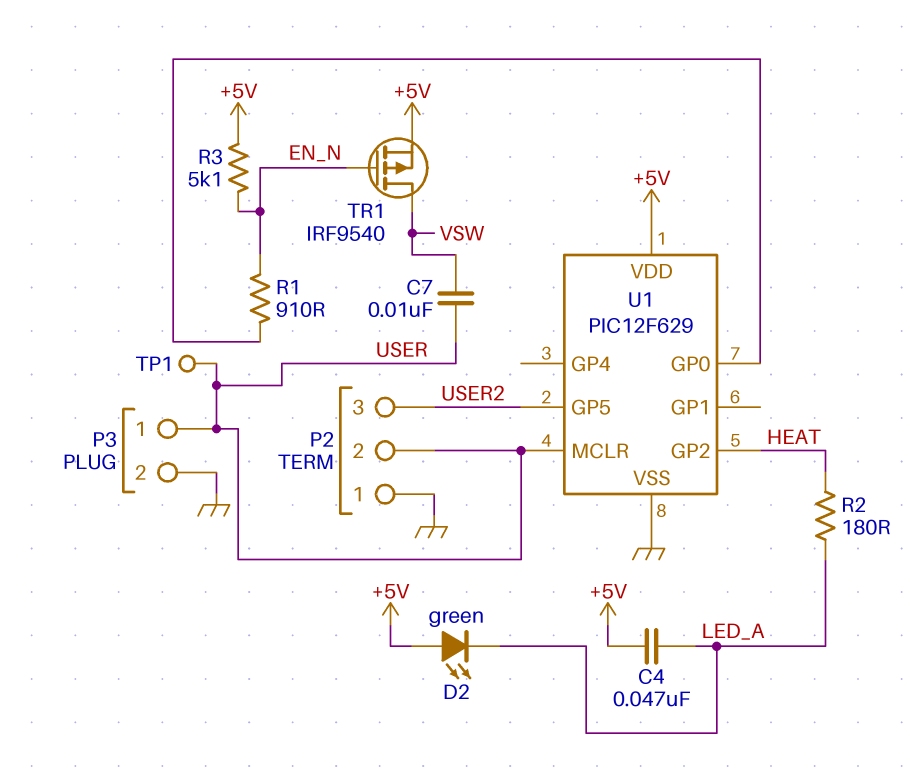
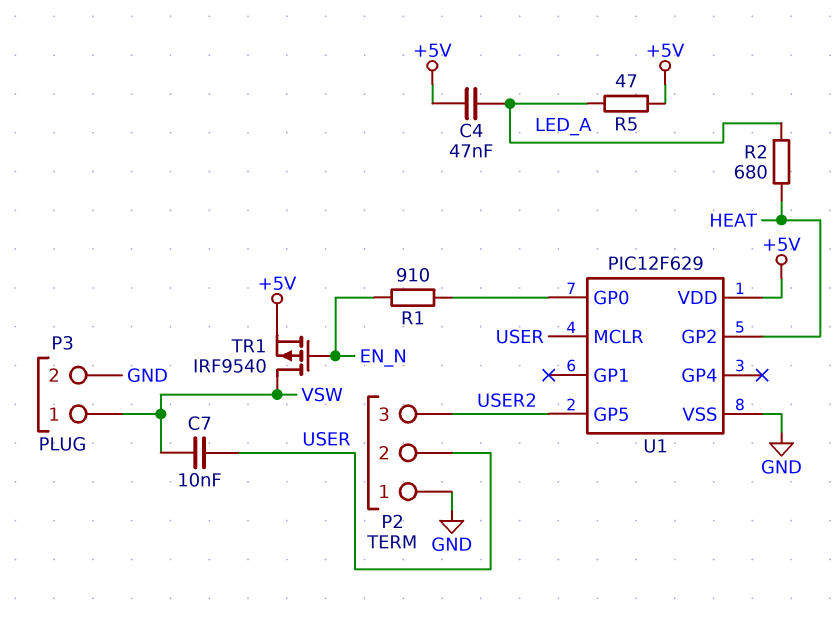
D2: LED green (A +5V, K LED_A) -> none
P3 pin 1: USER -> VSW
R2: 180 (HEAT, LED_A) -> 680 (HEAT, LED_A)
R3: 5.1k (+5V, EN_N) -> none
R5: none -> 47 (+5V, LED_A)
TP1: test point (USER) -> none

